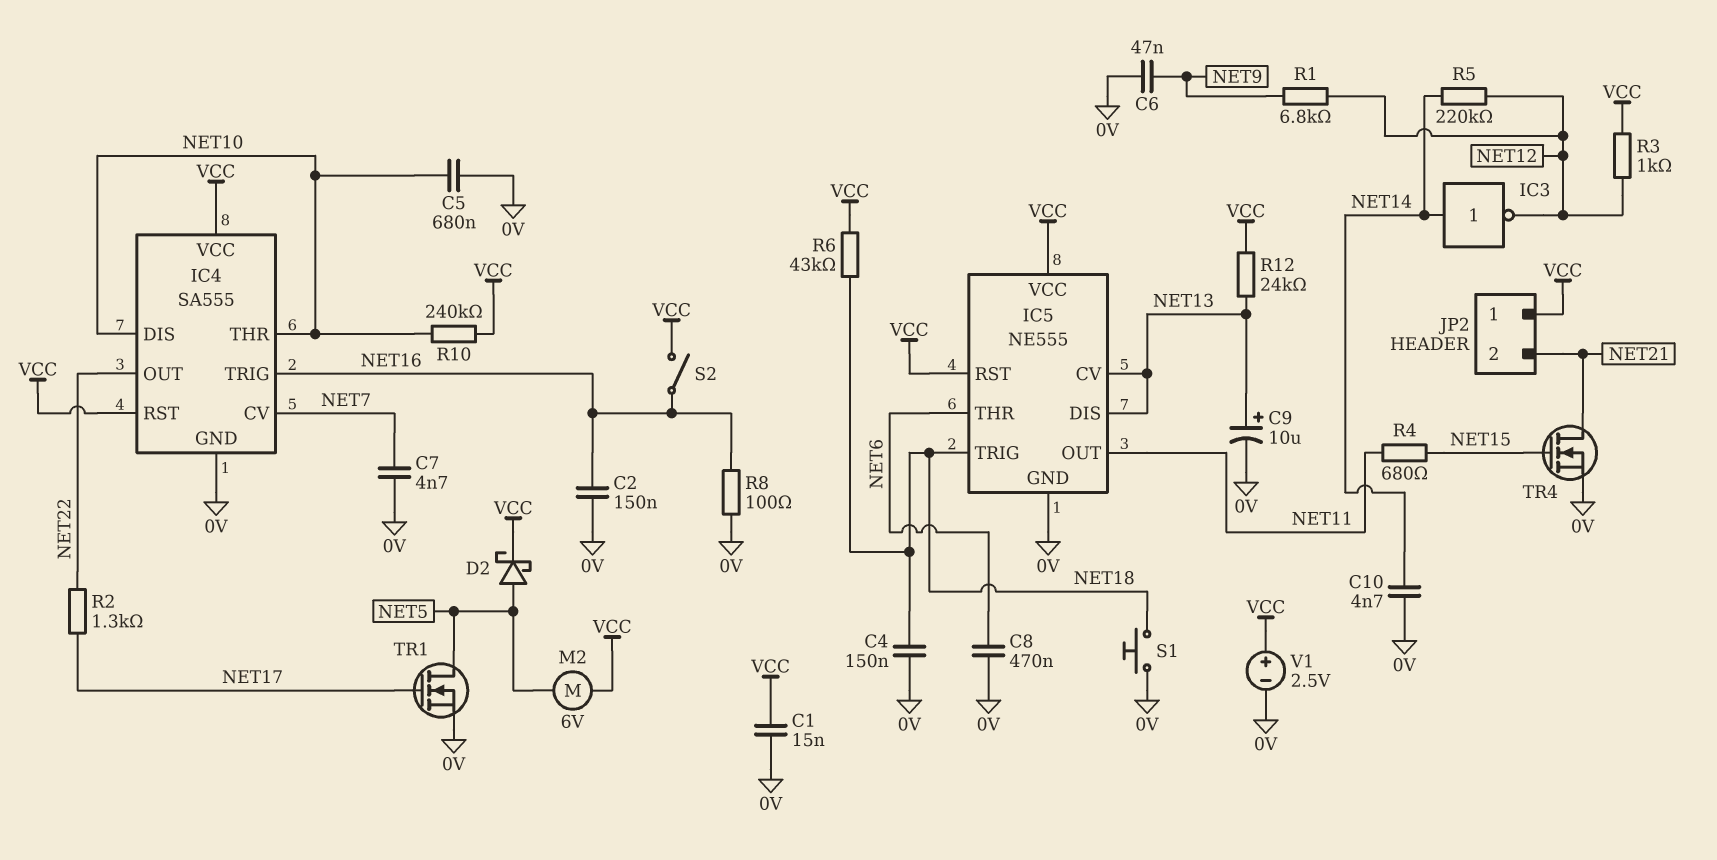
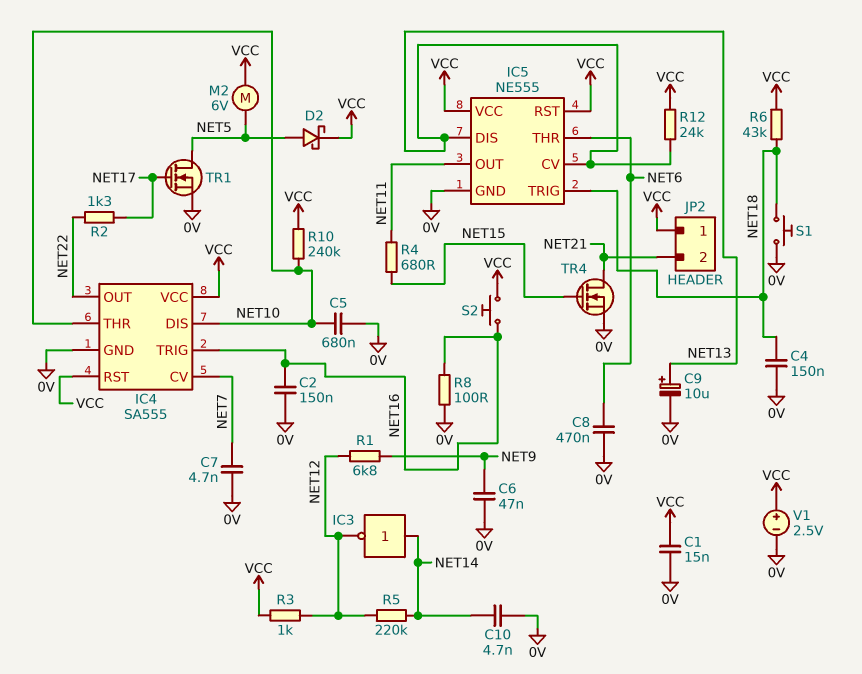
S2: switch (NET16, VCC) -> button (NET16, VCC)

